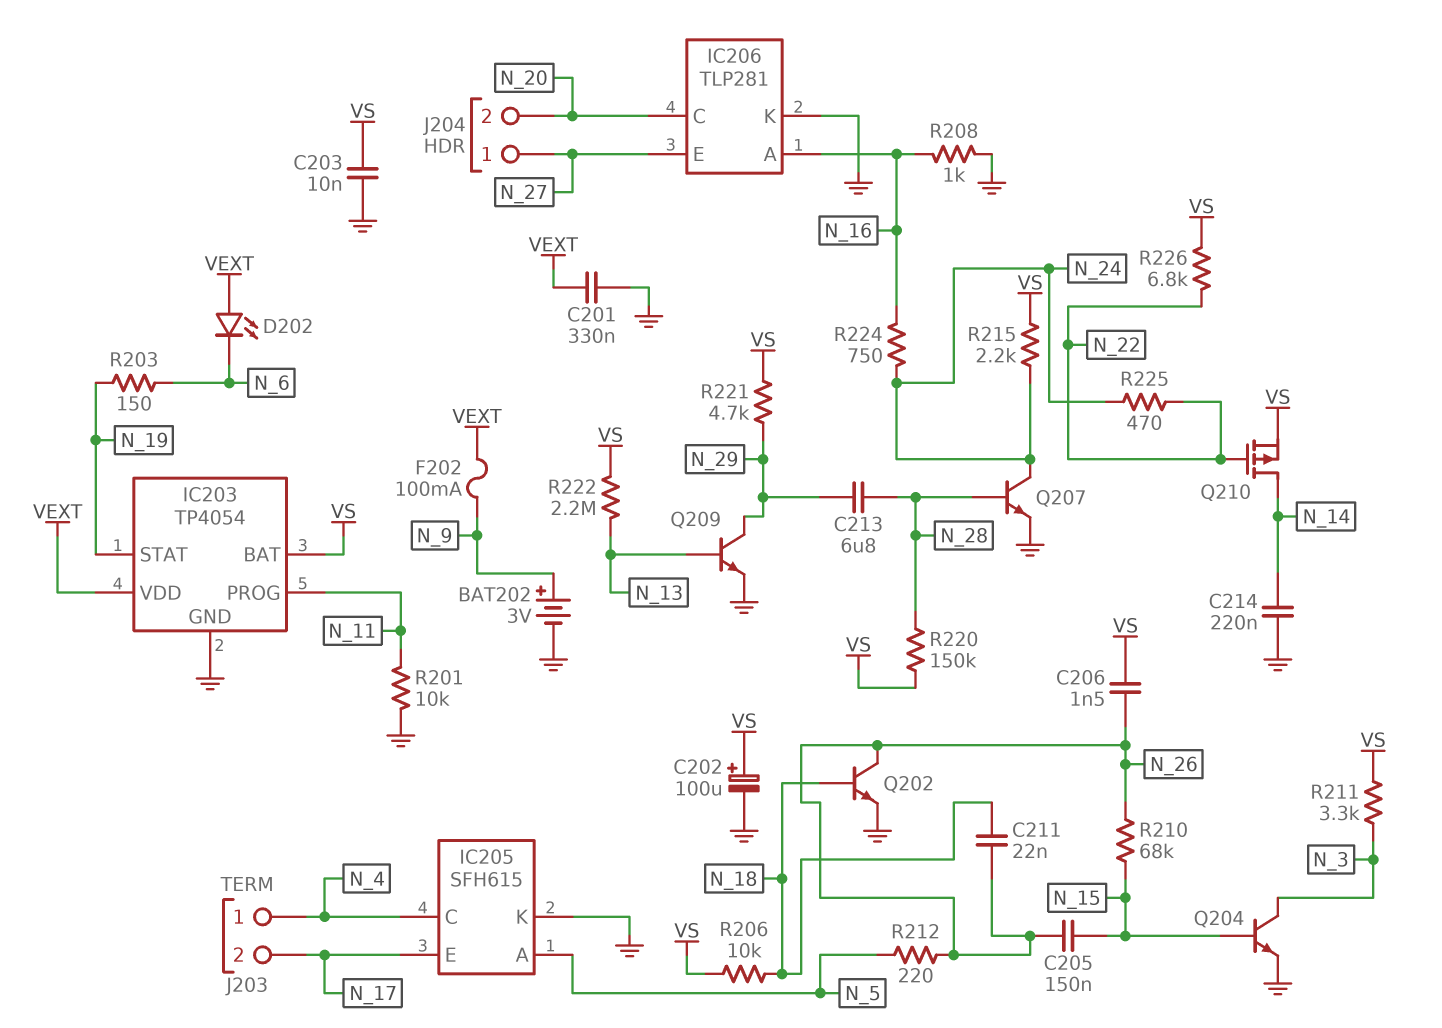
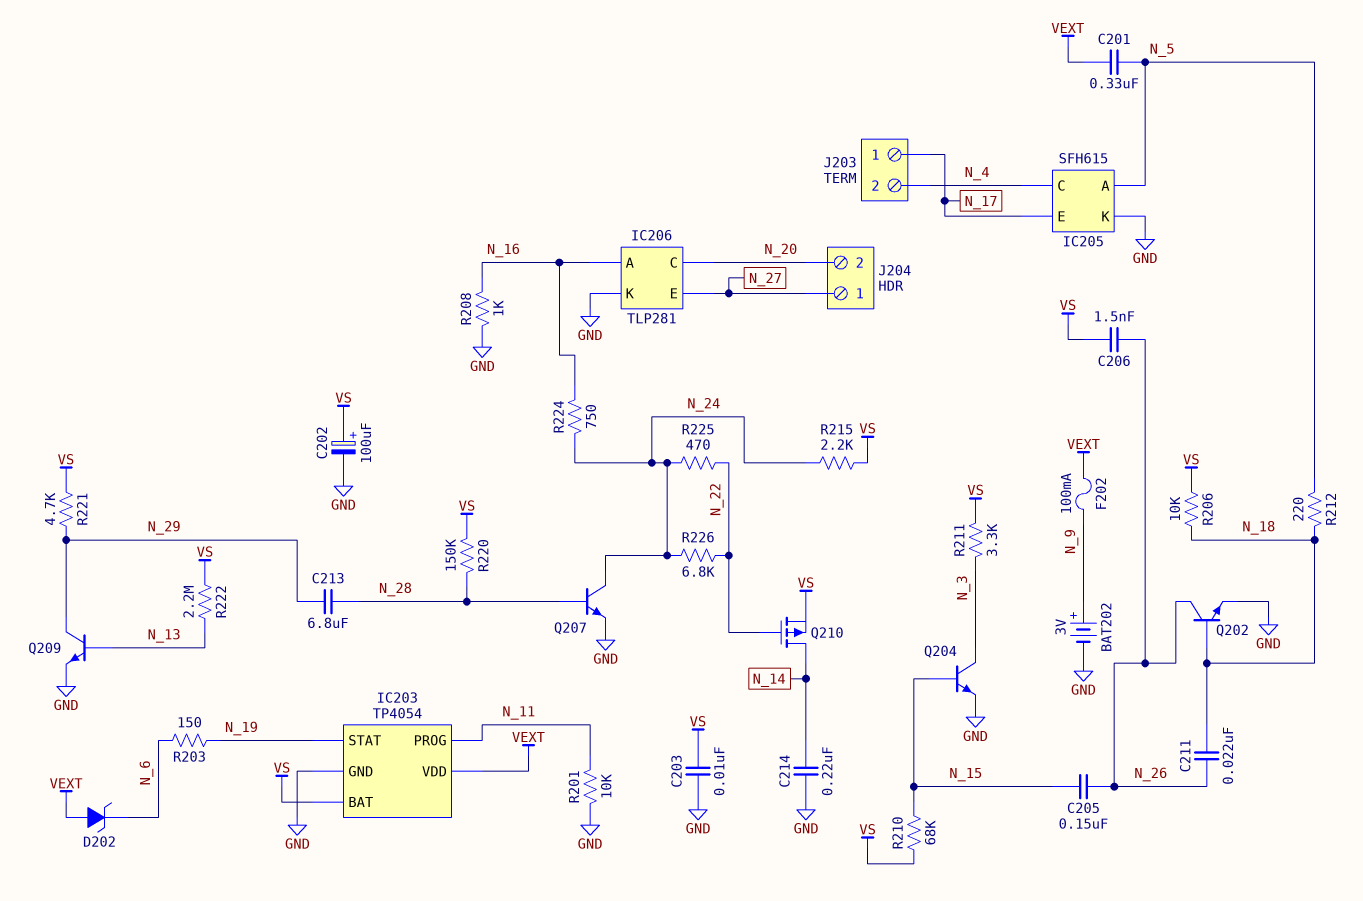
C201: 330nF (GND, VEXT) -> 330nF (N_5, VEXT)
D202: LED (A VEXT, K N_6) -> zener (A VEXT, K N_6)
J203 pin 1: N_4 -> N_17
J203 pin 2: N_17 -> N_4
R210: 68k (N_15, N_26) -> 68k (N_15, VS)
R212: 220 (N_5, N_26) -> 220 (N_5, N_18)
R226: 6.8k (N_22, VS) -> 6.8k (N_22, N_24)

